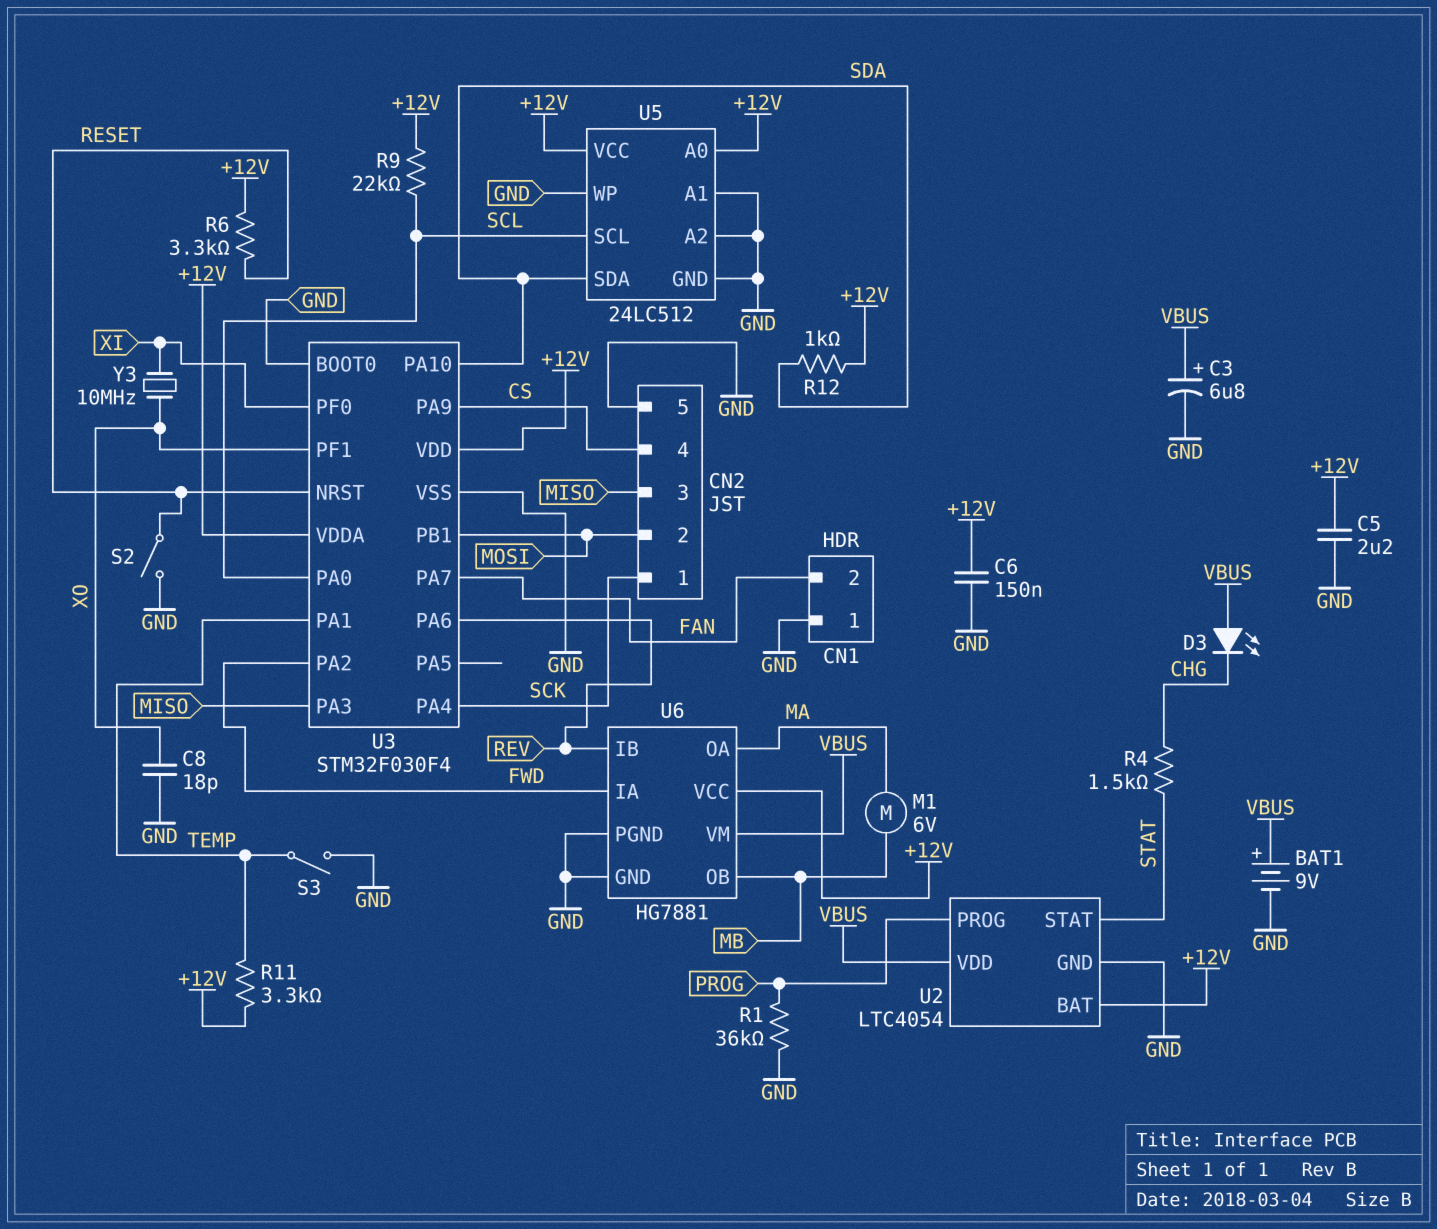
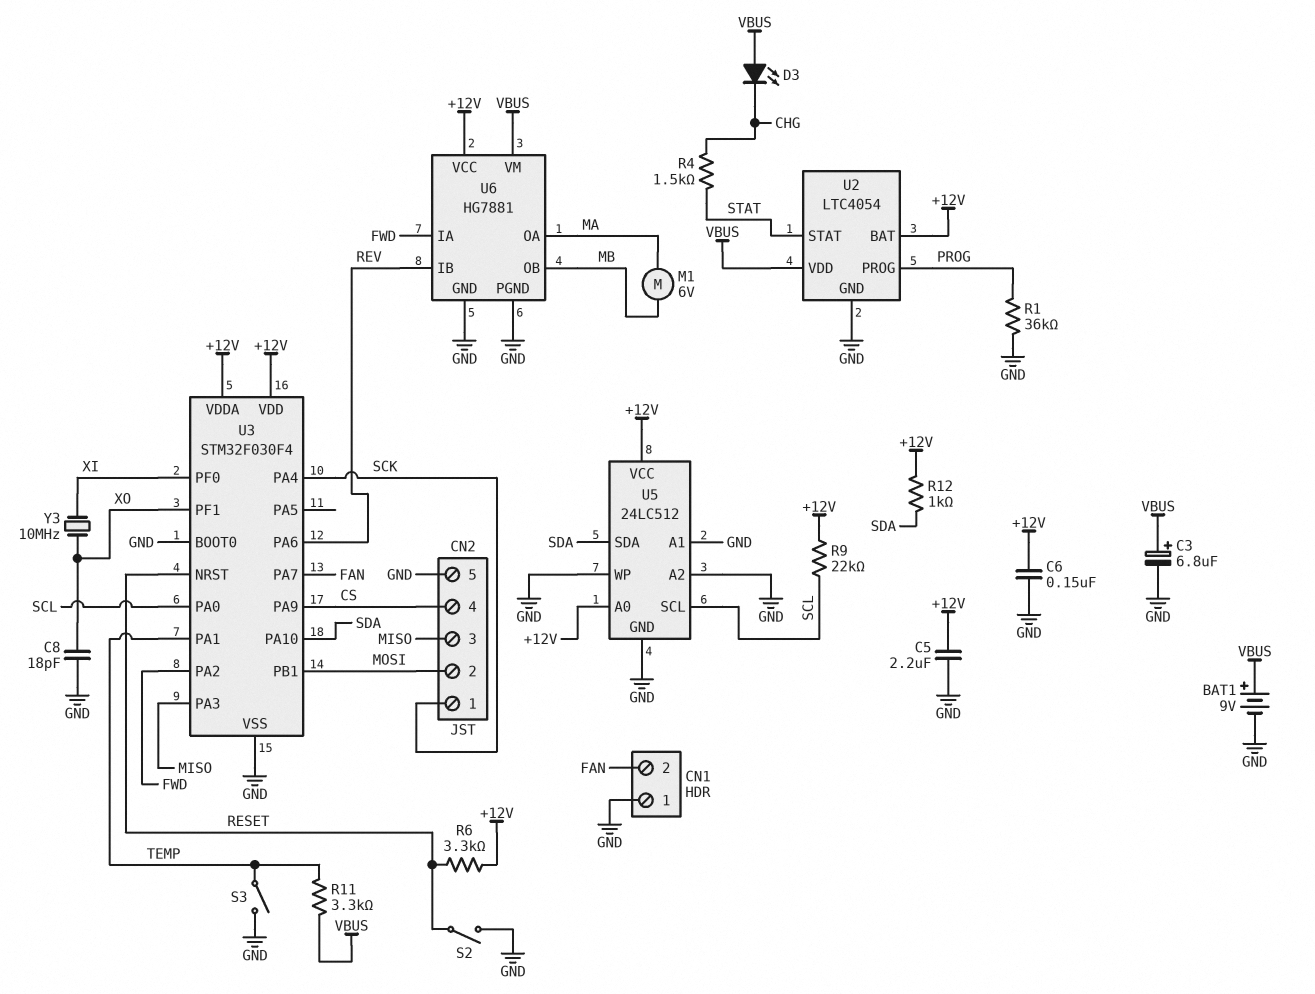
R11: 3.3k (+12V, TEMP) -> 3.3k (TEMP, VBUS)

